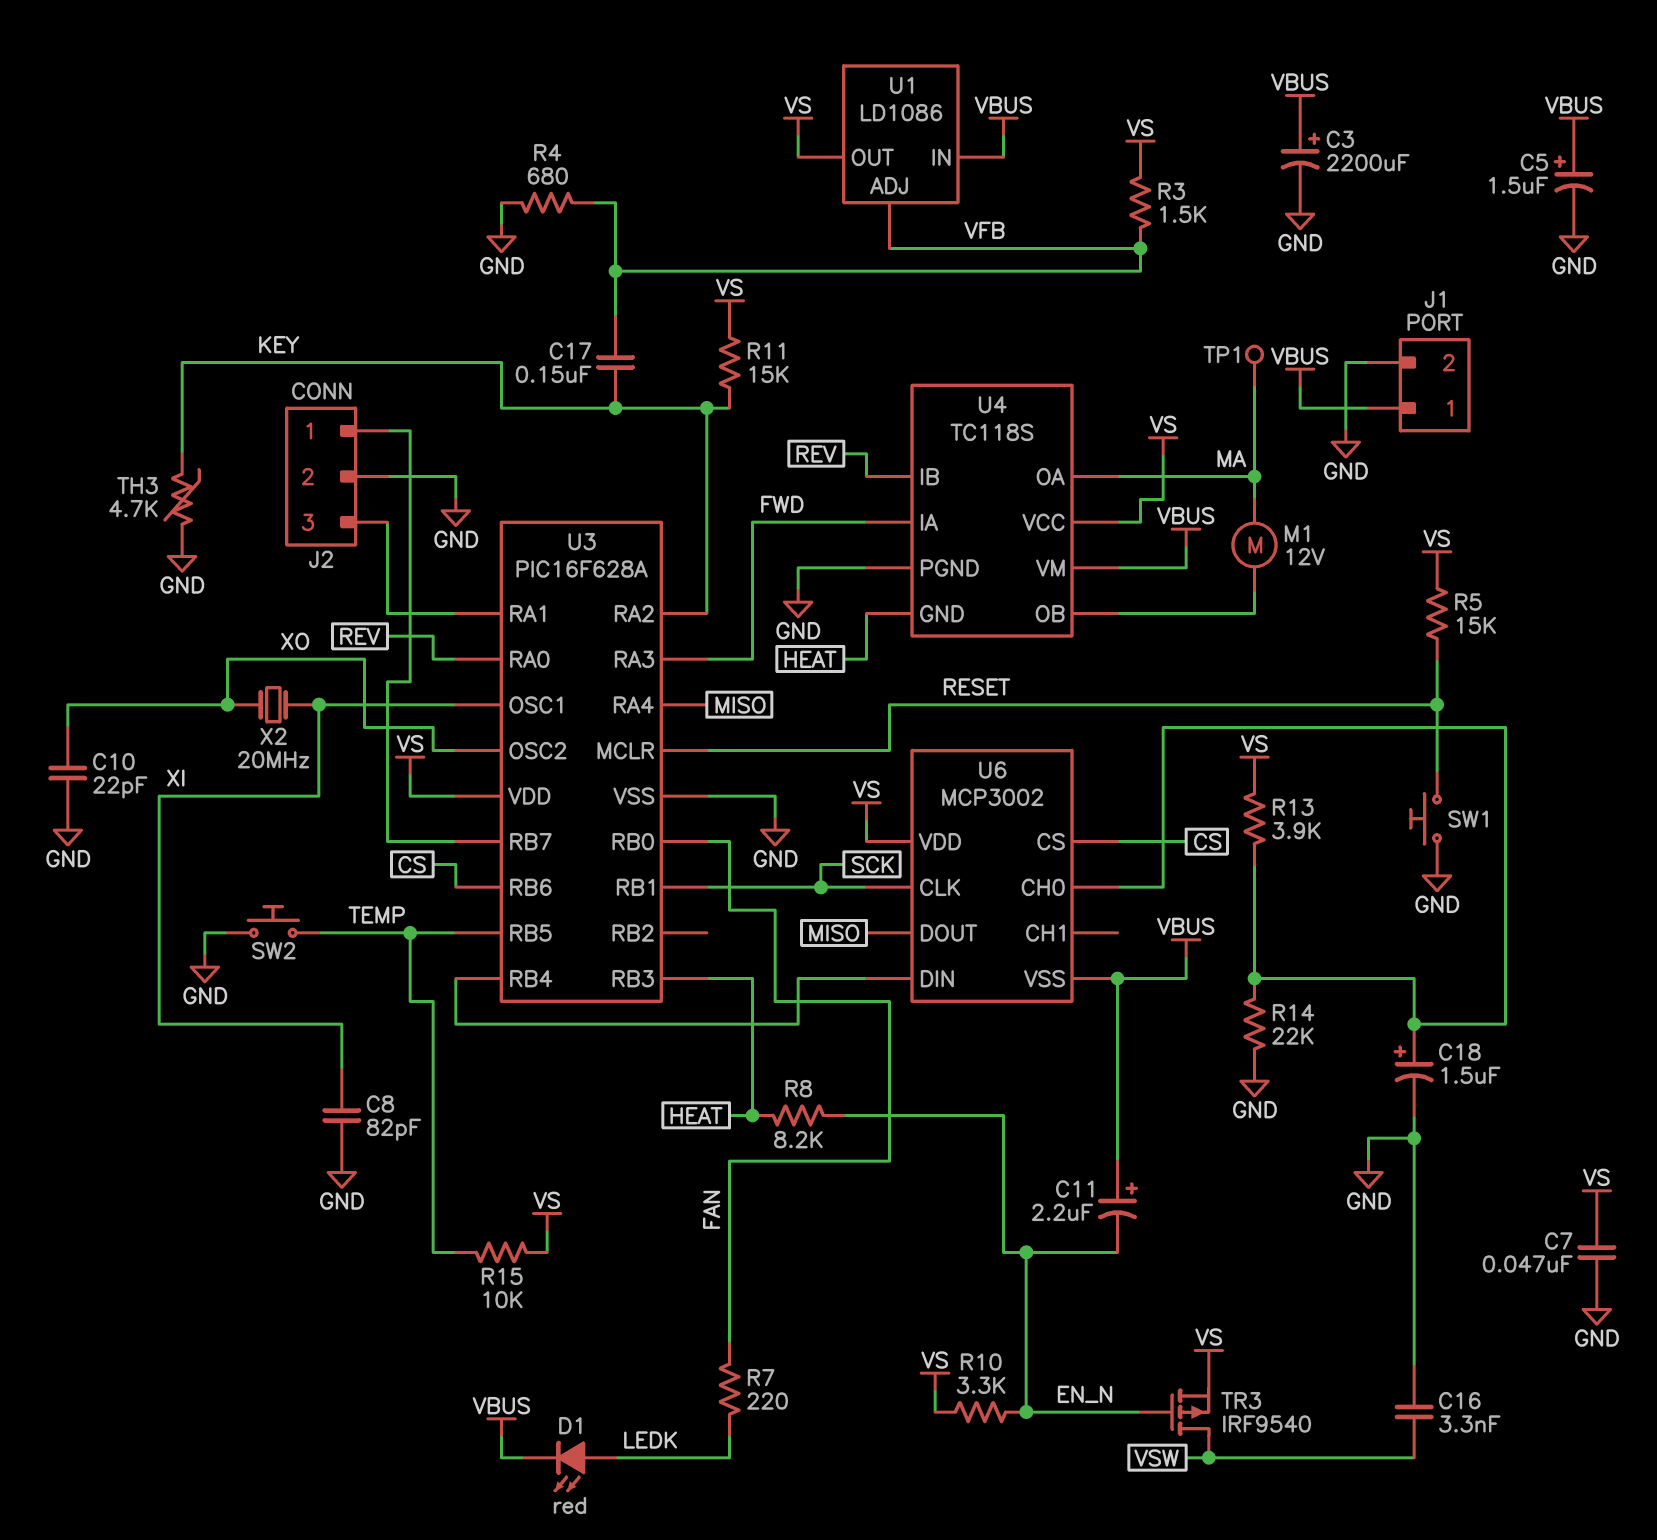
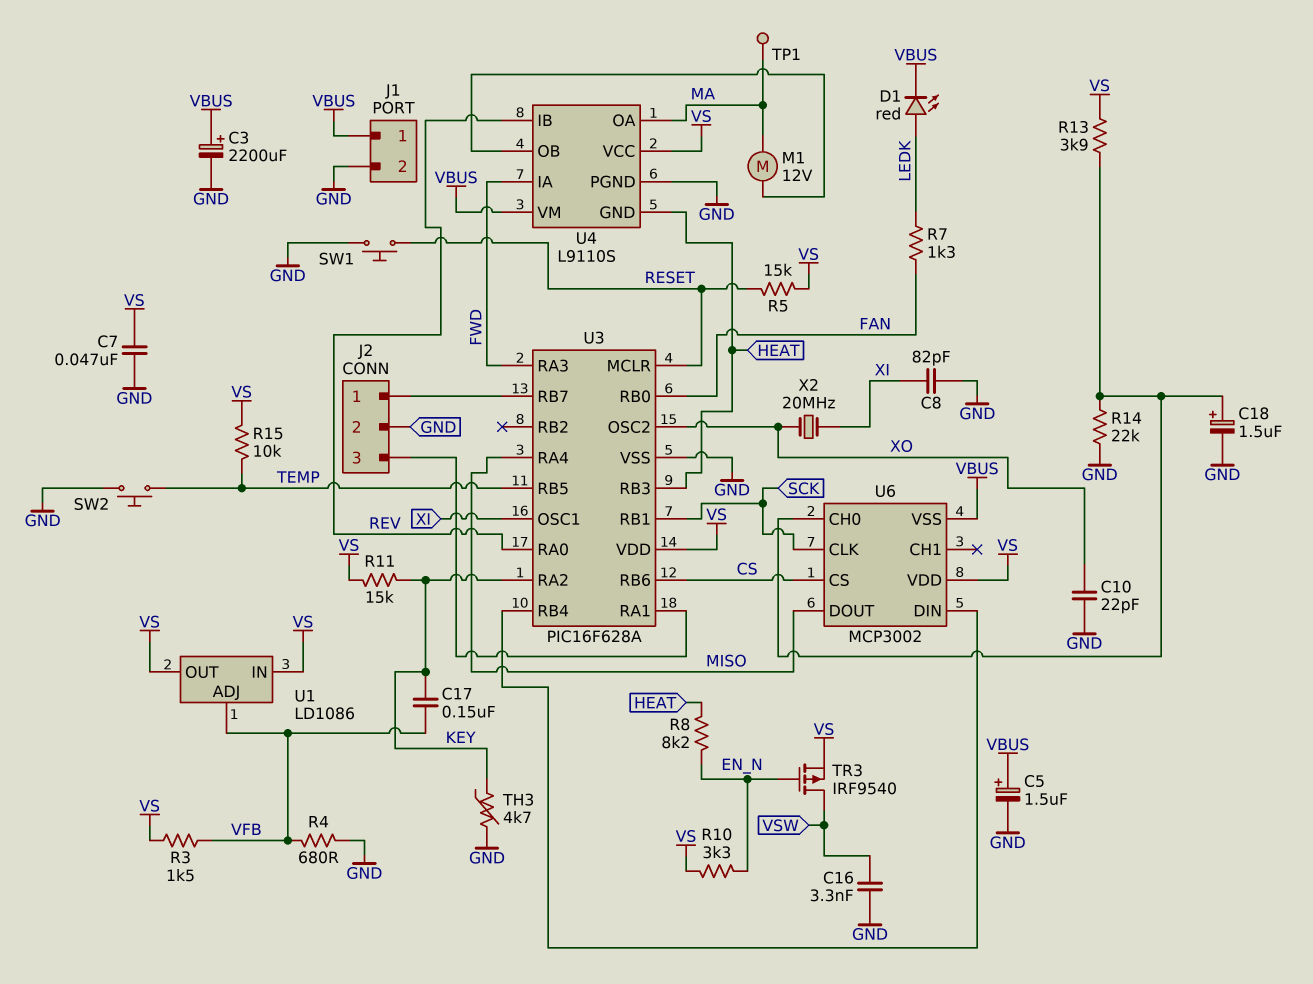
C11: 2.2uF (plus VBUS, minus EN_N) -> none
R7: 220 (FAN, LEDK) -> 1.3k (FAN, LEDK)
U1 pin IN: VBUS -> VS
U4: TC118S -> L9110S

